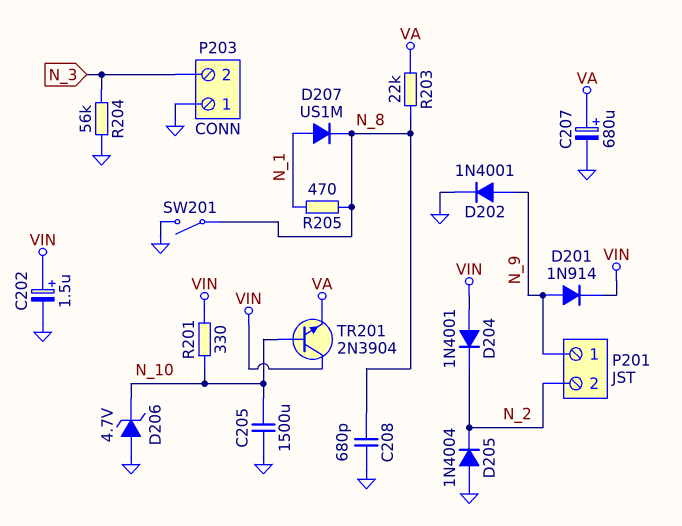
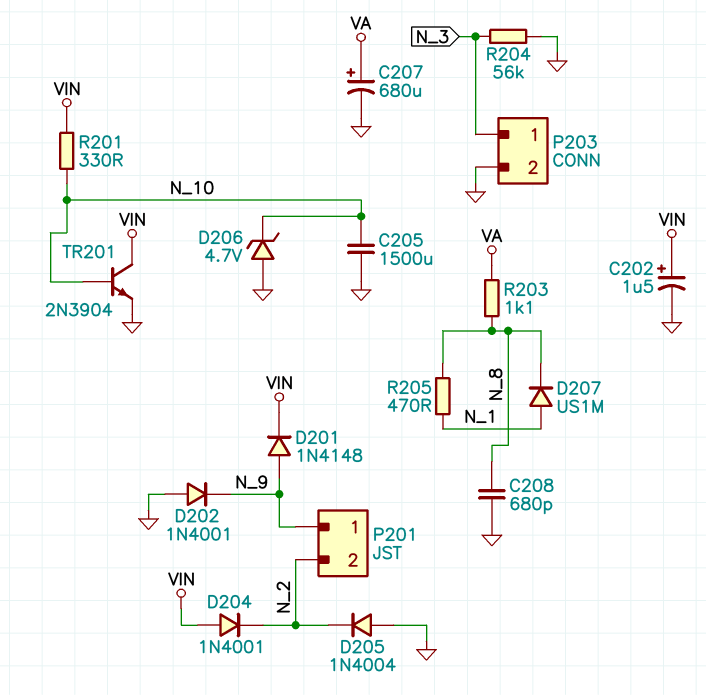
D201: diode 1N914 (A N_9, K VIN) -> diode 1N4148 (A N_9, K VIN)
D202: diode 1N4001 (A N_9, K GND) -> diode 1N4001 (A GND, K N_9)
P203 pin 1: GND -> N_3
P203 pin 2: N_3 -> GND
R203: 22k (N_8, VA) -> 1.1k (N_8, VA)
SW201: switch (GND, N_8) -> none
TR201: NPN 2N3904 (B N_10, C VIN, E VA) -> NPN 2N3904 (B N_10, C VIN, E GND)

